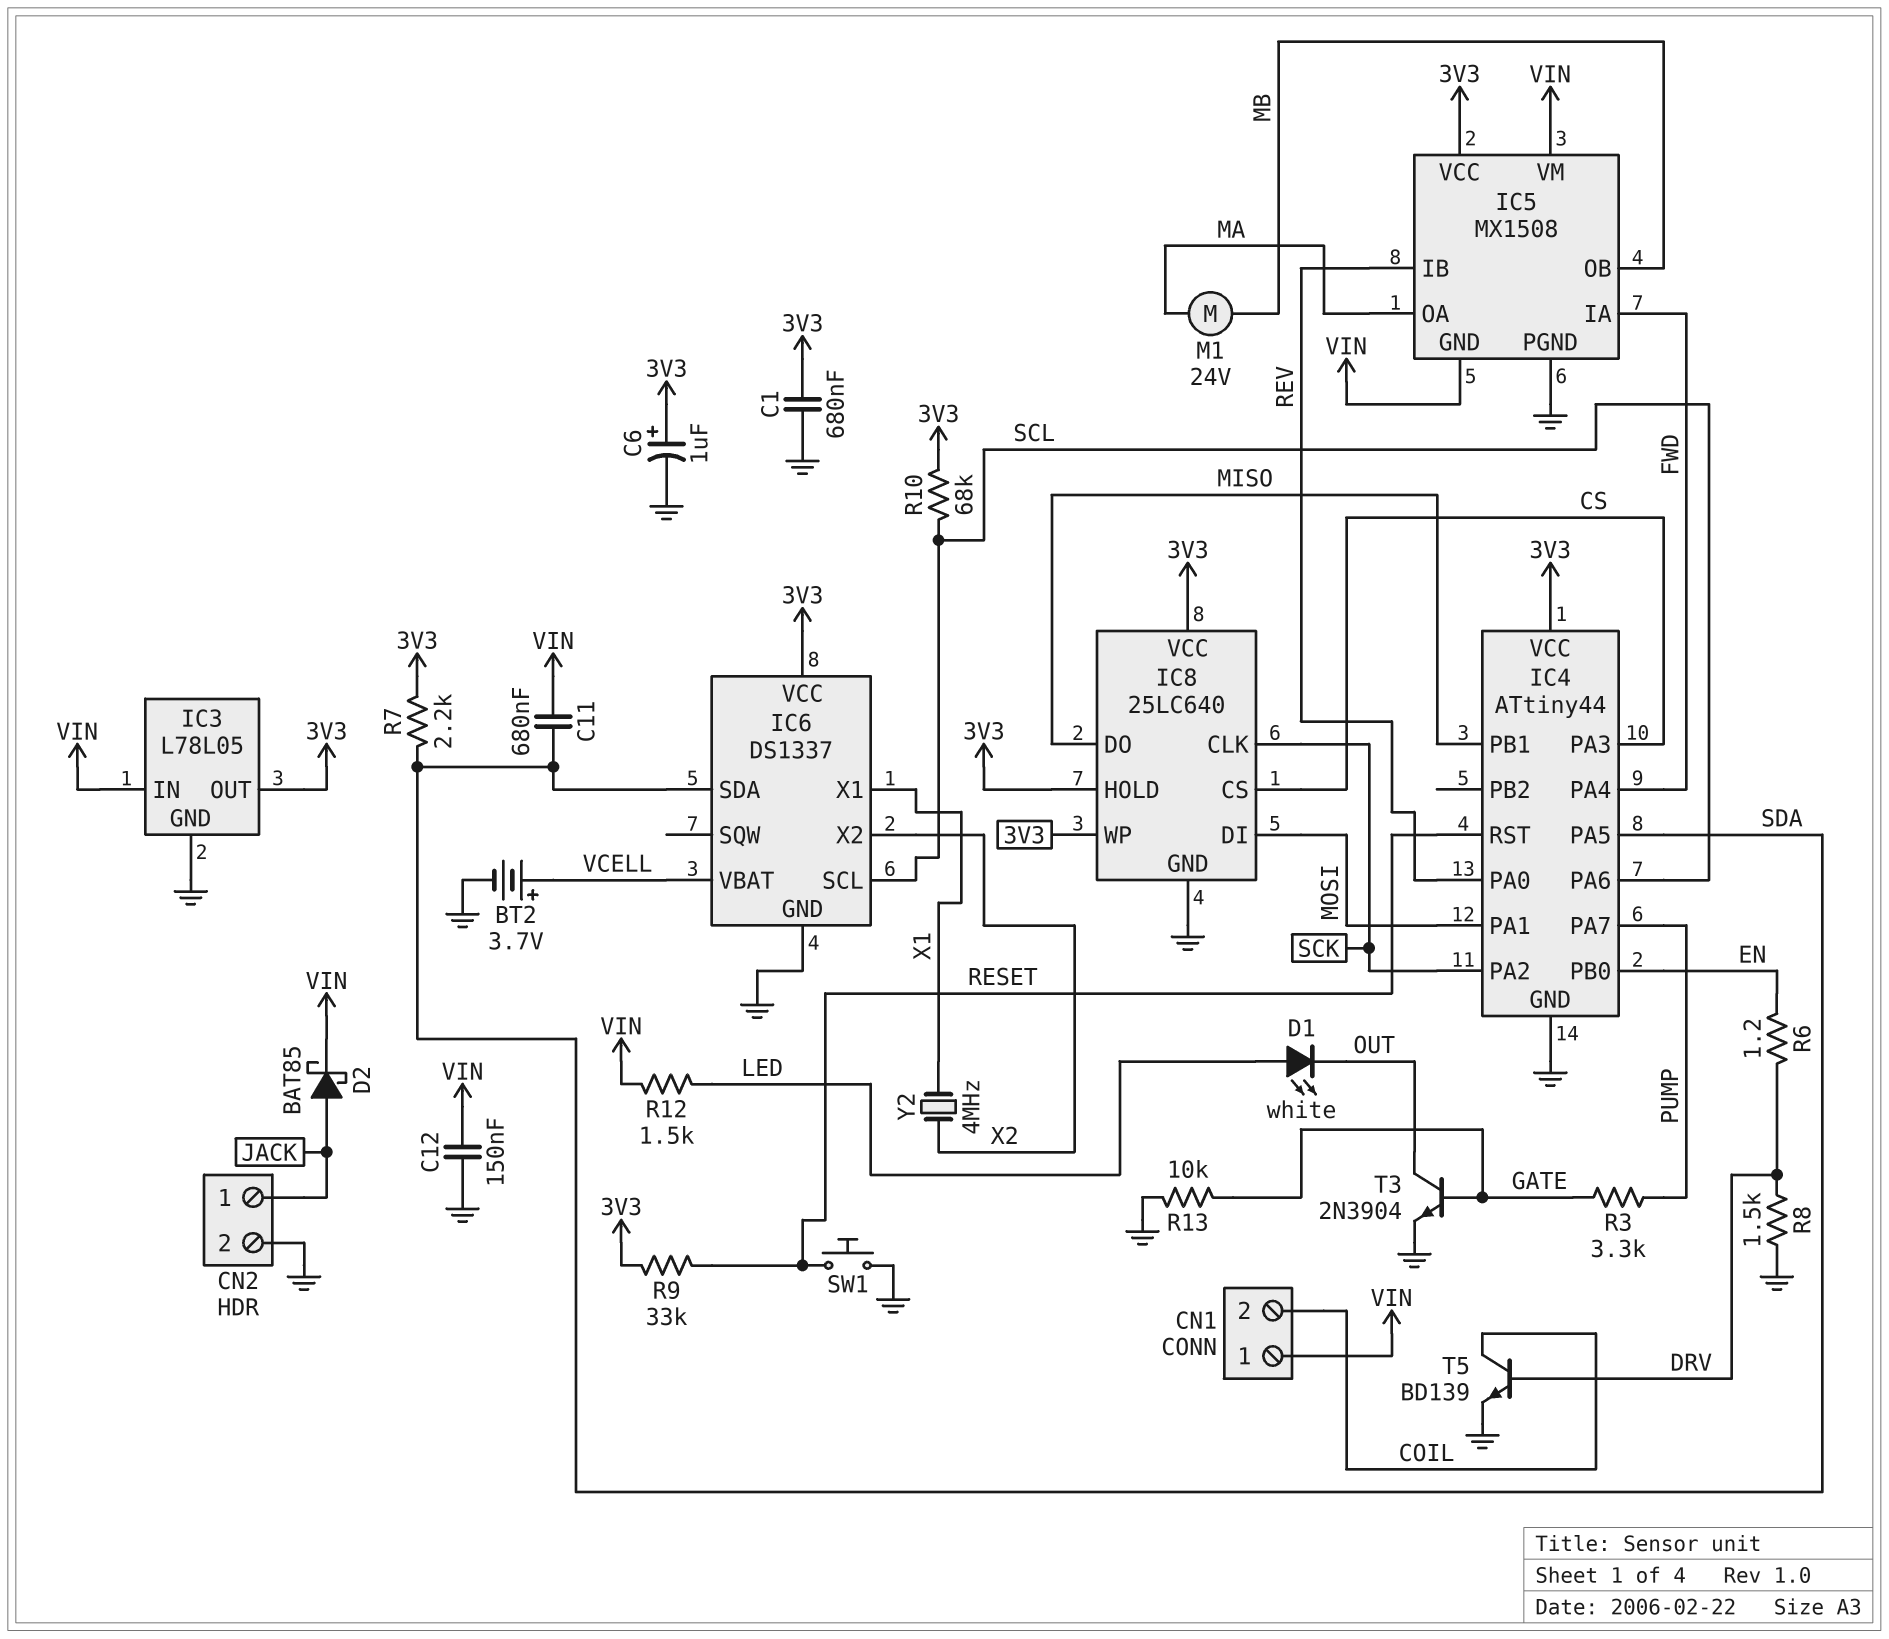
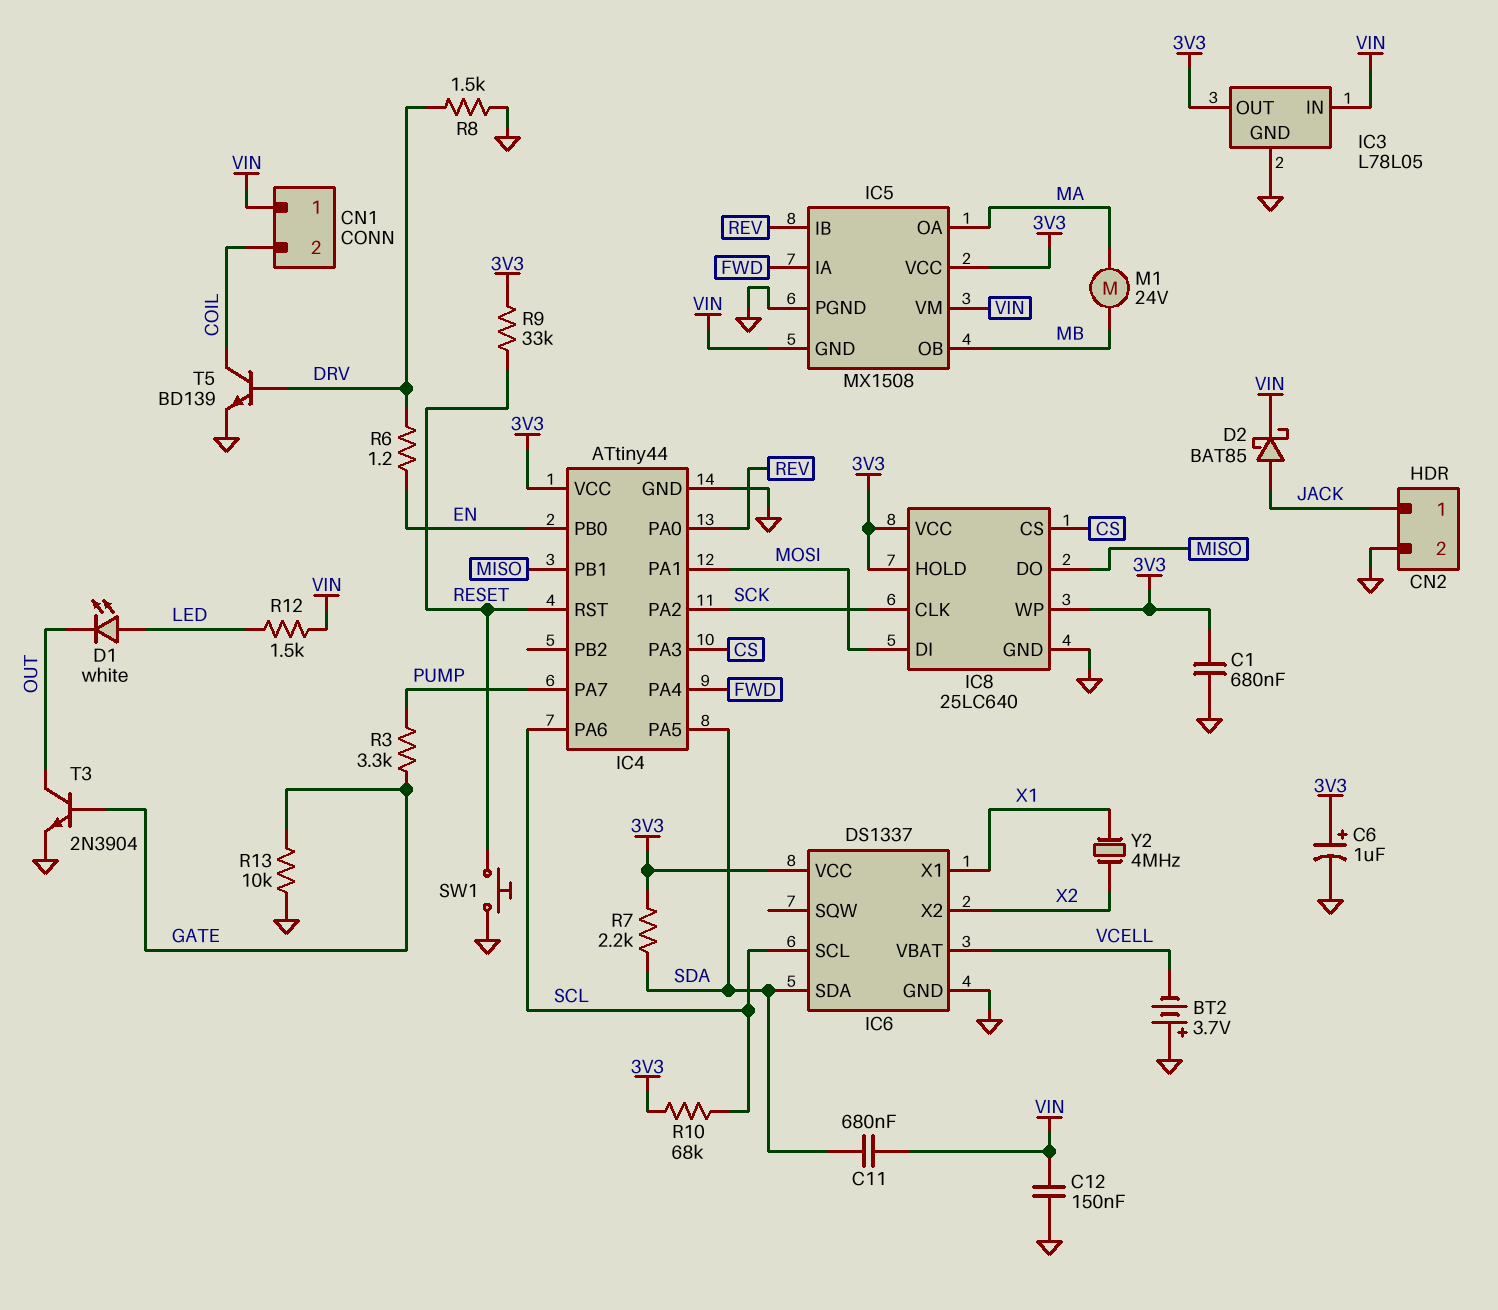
BT2: 3.7V (plus VCELL, minus GND) -> 3.7V (plus GND, minus VCELL)

